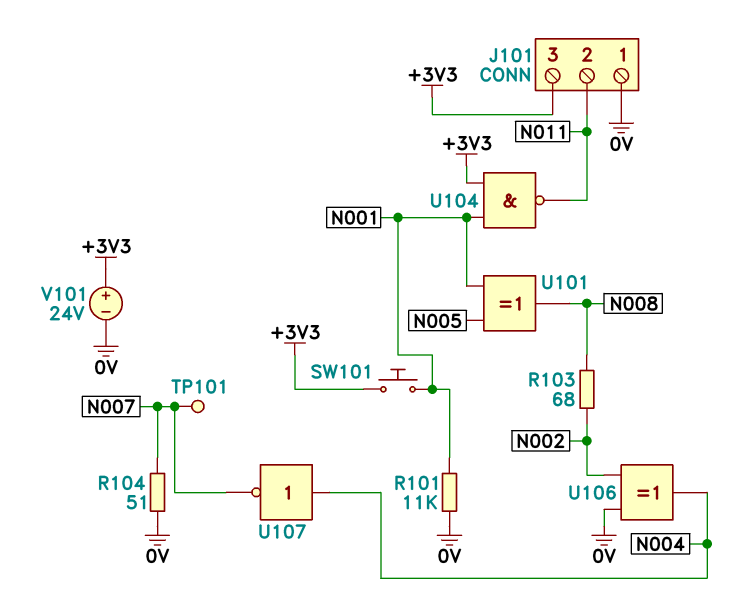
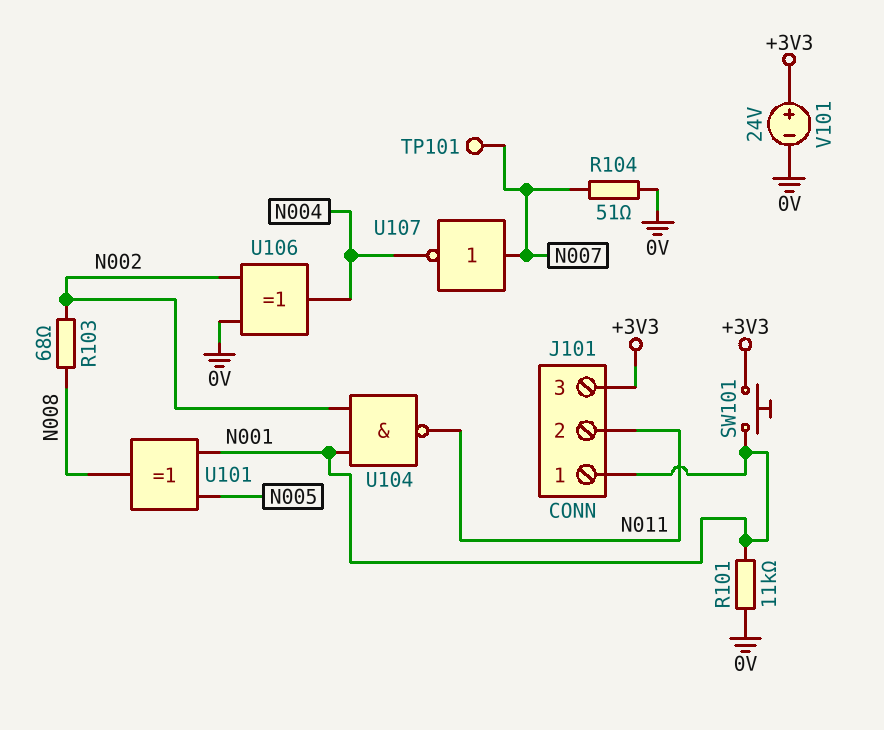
J101 pin 1: 0V -> N001
U104: NAND (in +3V3, in N001, out N011) -> NAND (in N001, in N002, out N011)
U107: NOT (in N004, out N007) -> NOT (in N007, out N004)

